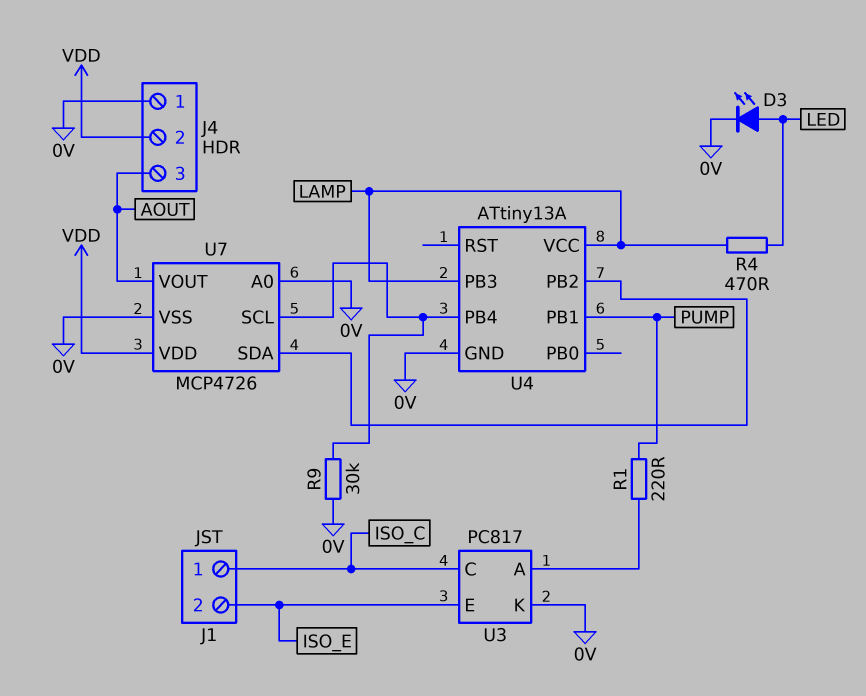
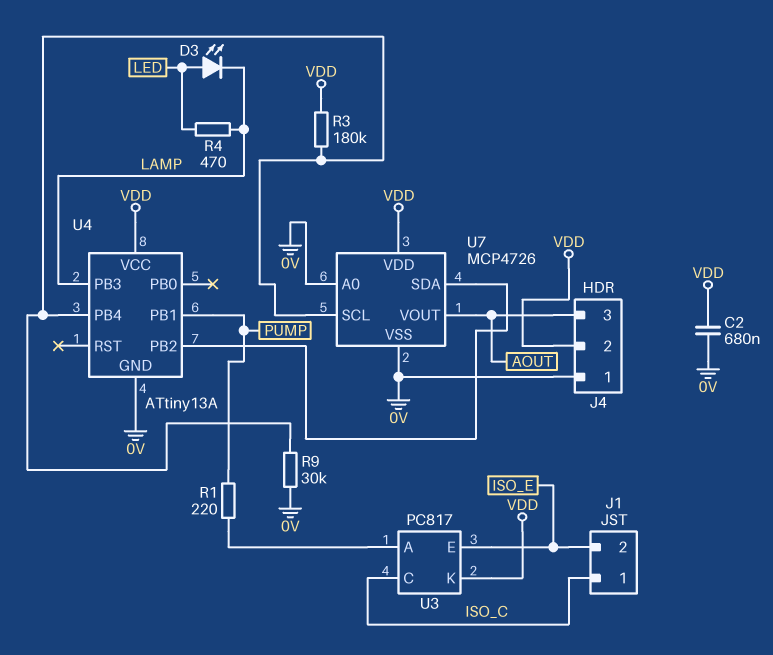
C2: none -> 680nF (0V, VDD)
D3: LED (A LED, K 0V) -> LED (A LED, K LAMP)
R3: none -> 180k (U4/PB4, VDD)
U3 pin K: 0V -> VDD
U4 pin VCC: LAMP -> VDD

